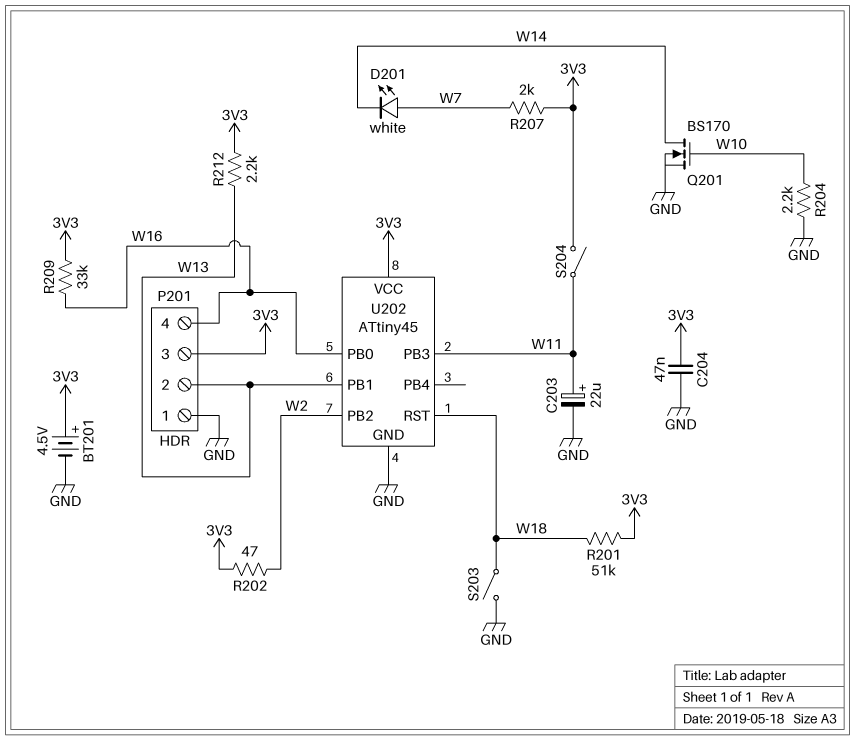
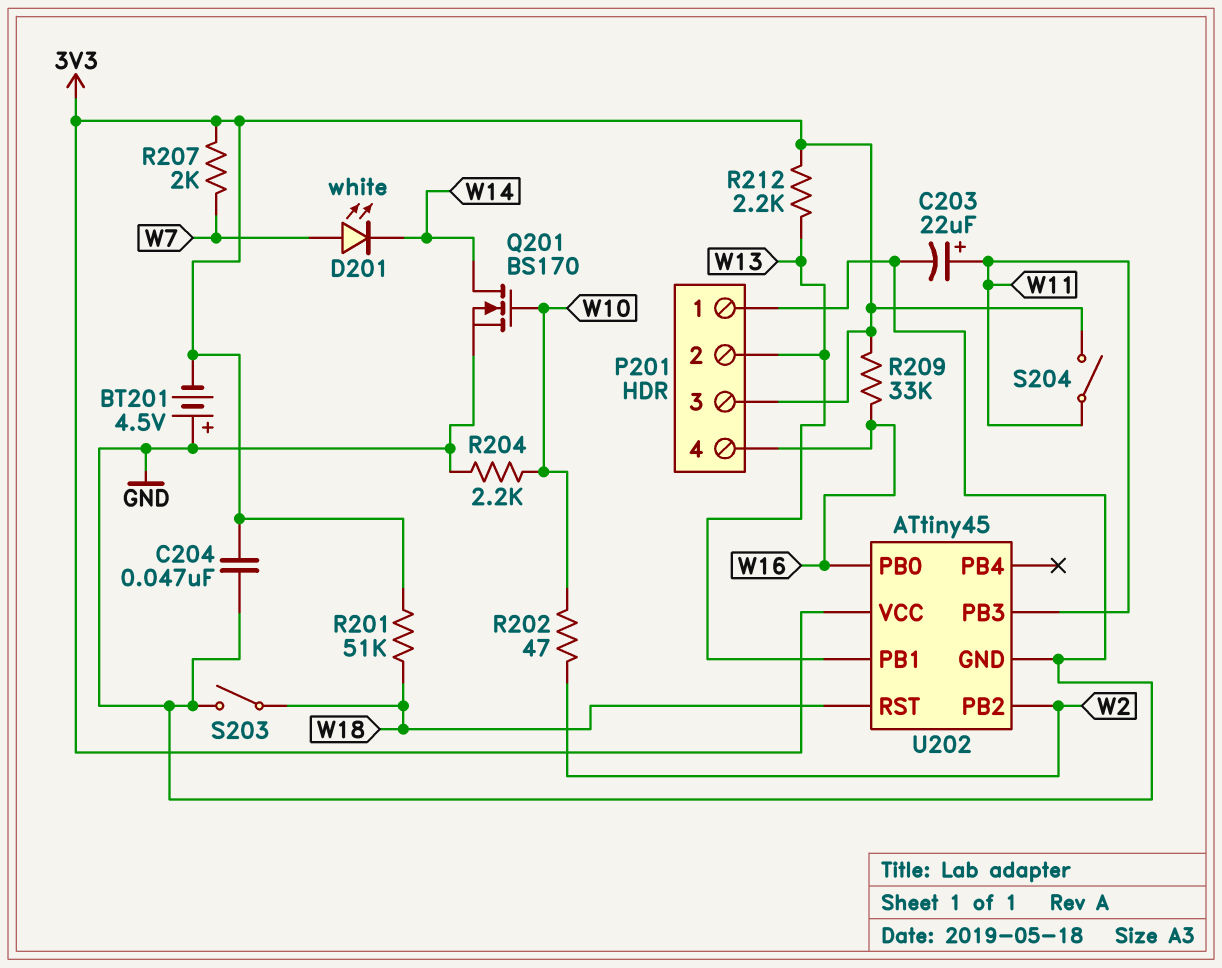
BT201: 4.5V (plus 3V3, minus GND) -> 4.5V (plus GND, minus 3V3)
R202: 47 (3V3, W2) -> 47 (W2, W10)

